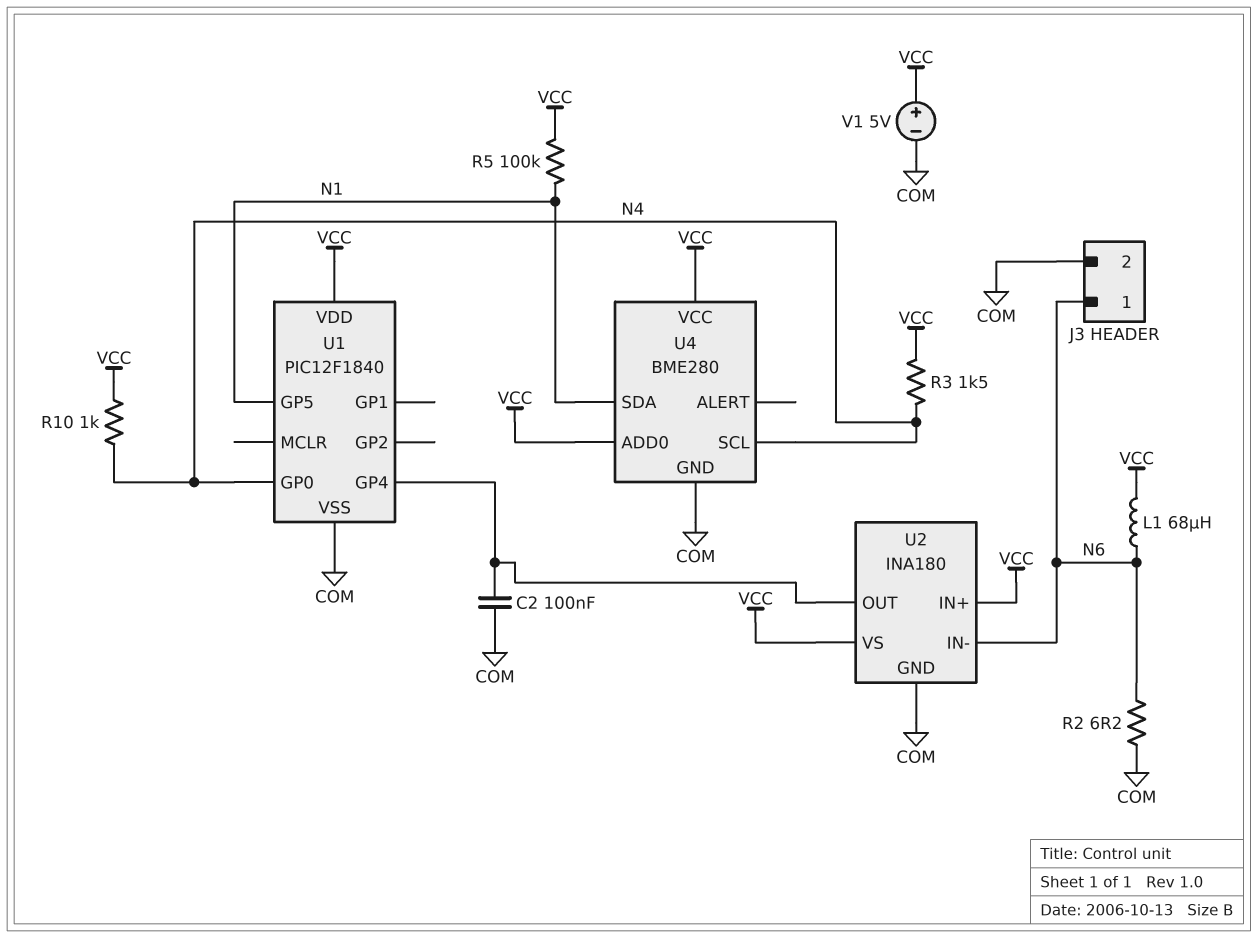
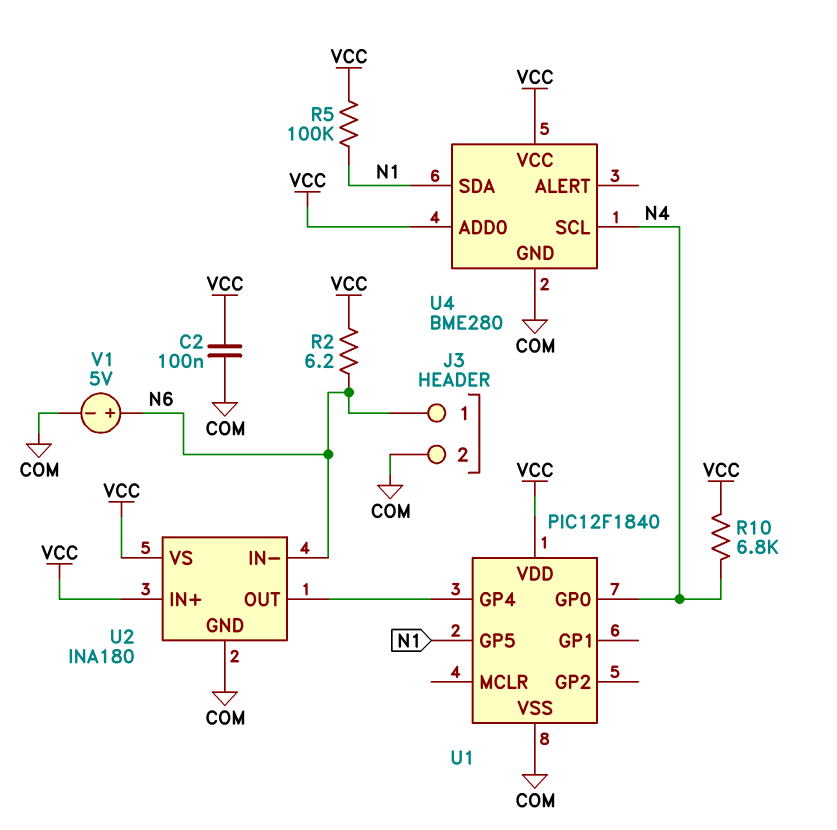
C2: 100nF (COM, U1/GP4) -> 100nF (COM, VCC)
L1: 68uH (N6, VCC) -> none
R2: 6.2 (COM, N6) -> 6.2 (N6, VCC)
R3: 1.5k (N4, VCC) -> none
R10: 1k (N4, VCC) -> 6.8k (N4, VCC)
V1: 5V (plus VCC, minus COM) -> 5V (plus N6, minus COM)

